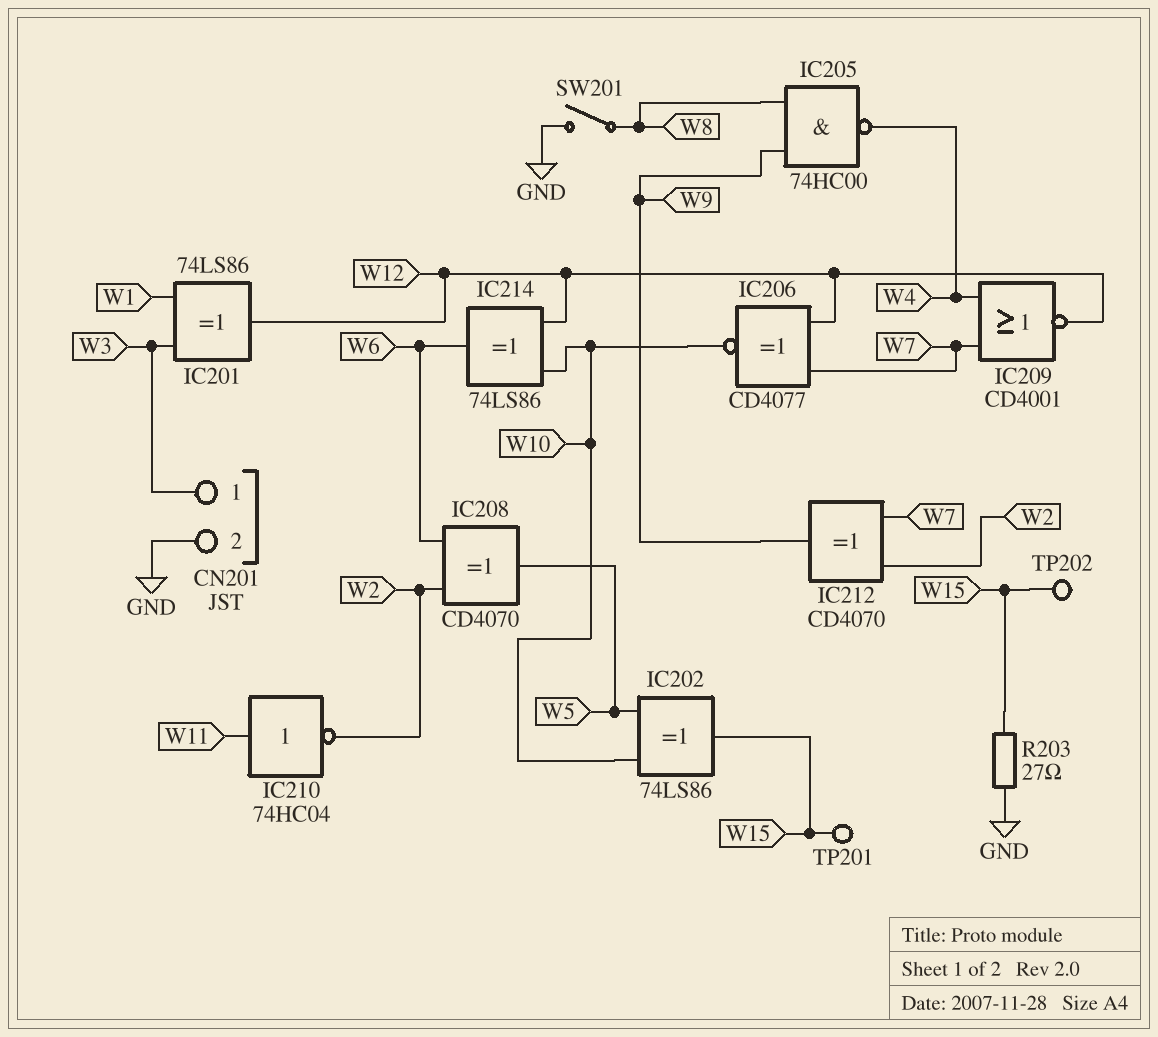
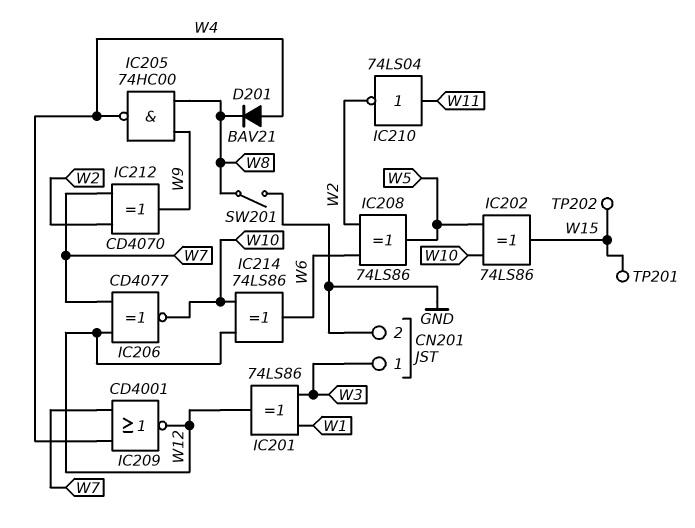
D201: none -> diode BAV21 (A W4, K W8)
IC208: XOR CD4070 (in W2, in W6, out W5) -> XOR 74LS86 (in W2, in W6, out W5)
IC210: NOT 74HC04 (in W11, out W2) -> NOT 74LS04 (in W11, out W2)
R203: 27 (GND, W15) -> none

